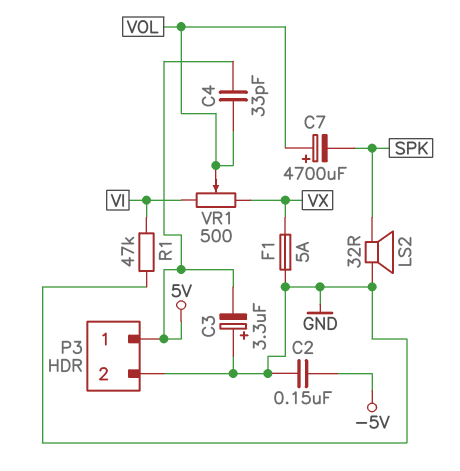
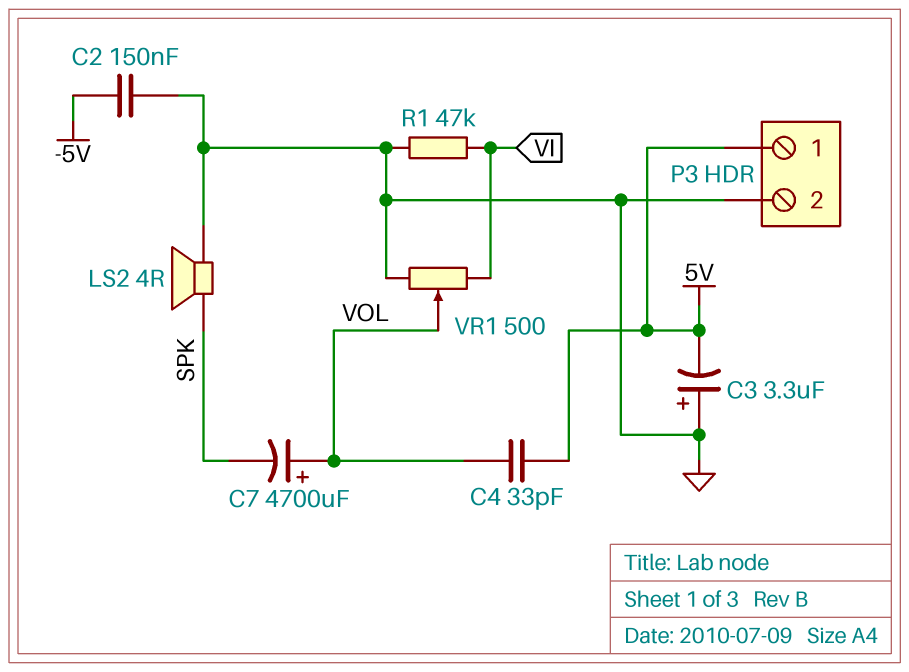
F1: 5A (GND, VX) -> none
LS2: speaker 32R (GND, SPK) -> speaker 4R (GND, SPK)
VR1: 500 (VI, VX, wiper VOL) -> 500 (GND, VI, wiper VOL)

